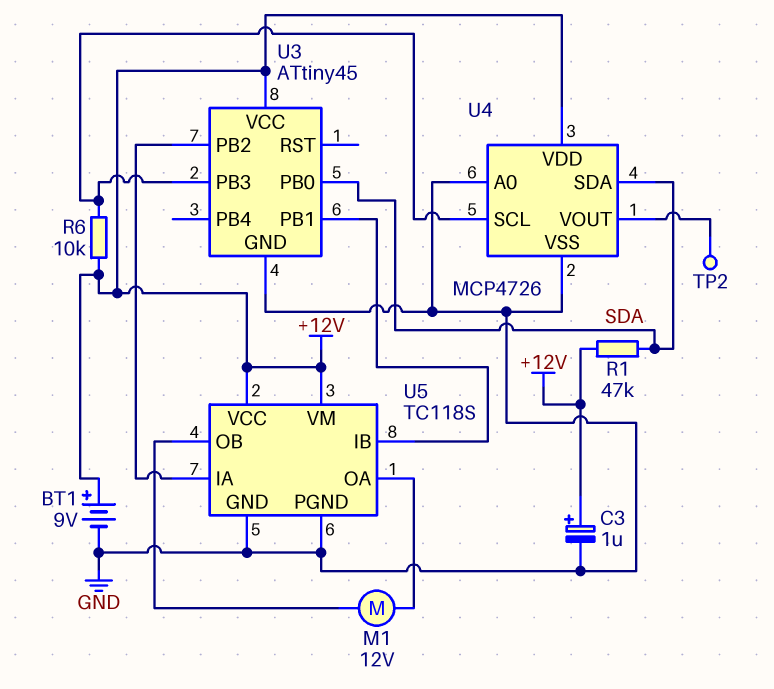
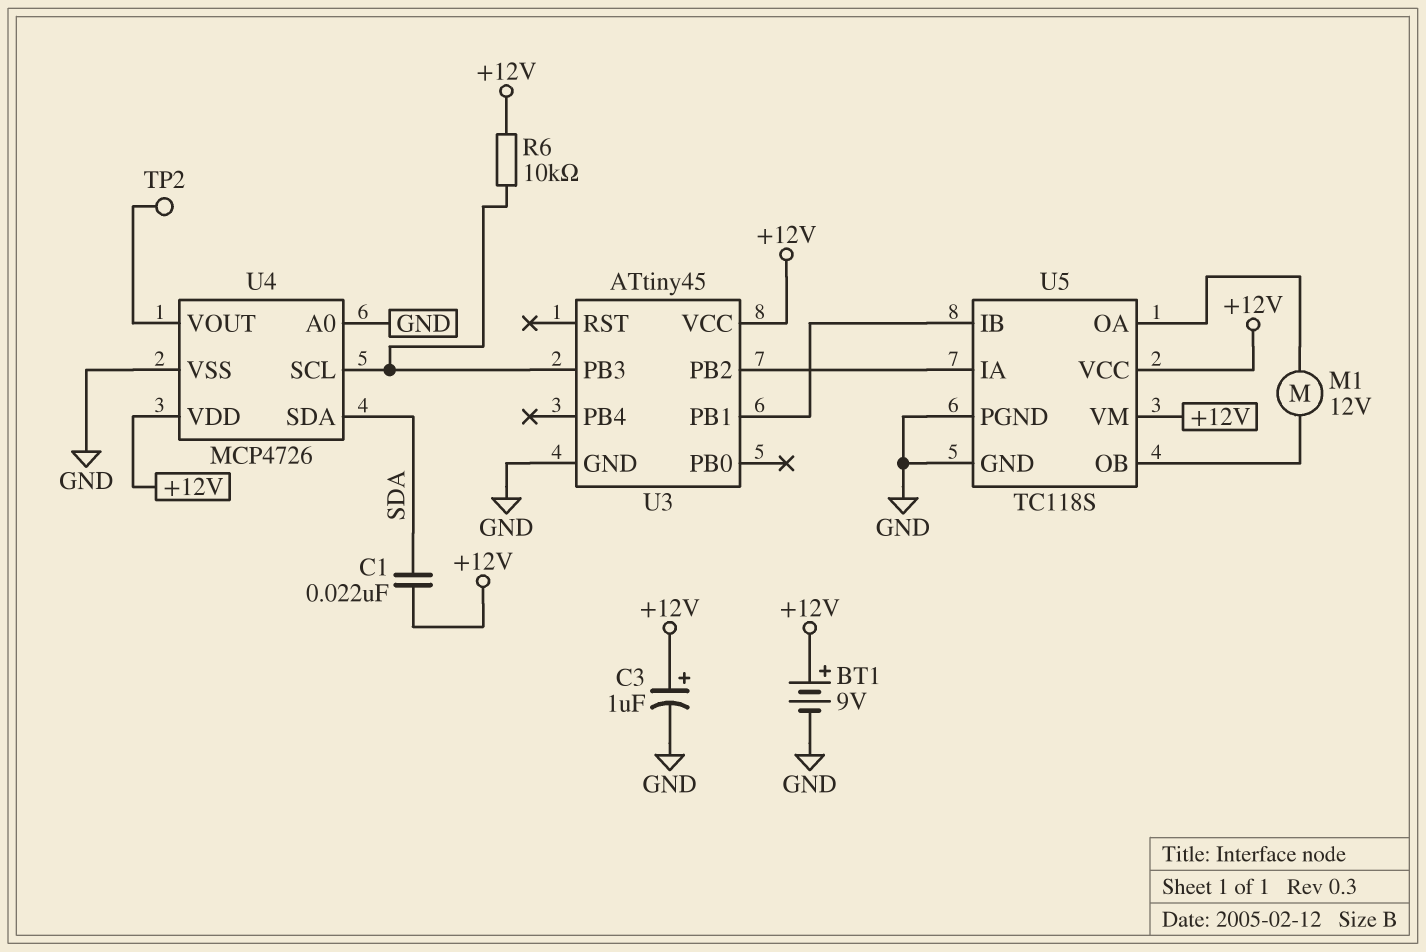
C1: none -> 22nF (+12V, SDA)
R1: 47k (+12V, SDA) -> none
U3 pin PB0: SDA -> none

